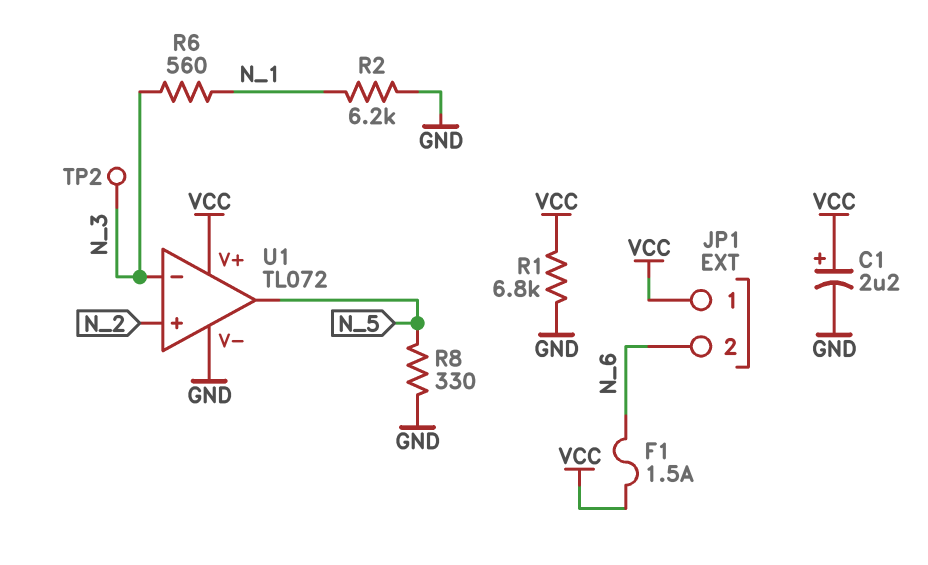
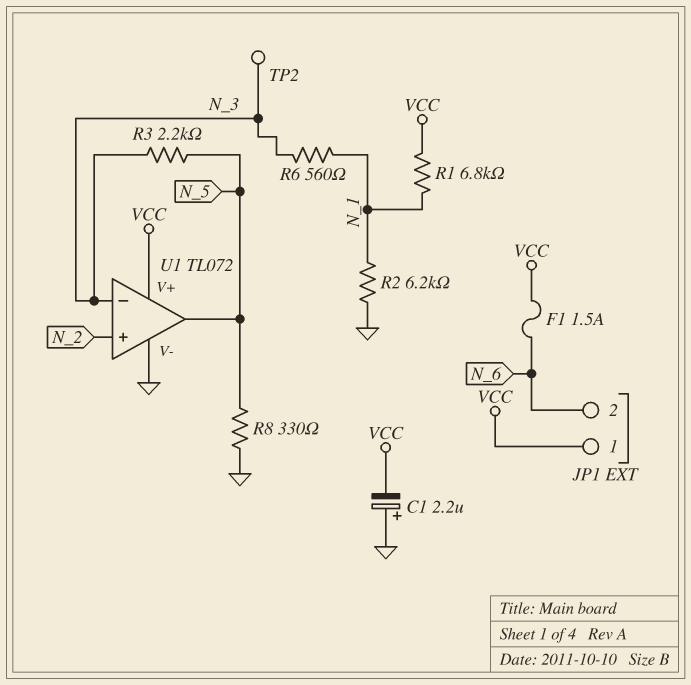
C1: 2.2uF (plus VCC, minus GND) -> 2.2uF (plus GND, minus VCC)
R1: 6.8k (GND, VCC) -> 6.8k (N_1, VCC)
R3: none -> 2.2k (N_3, N_5)

